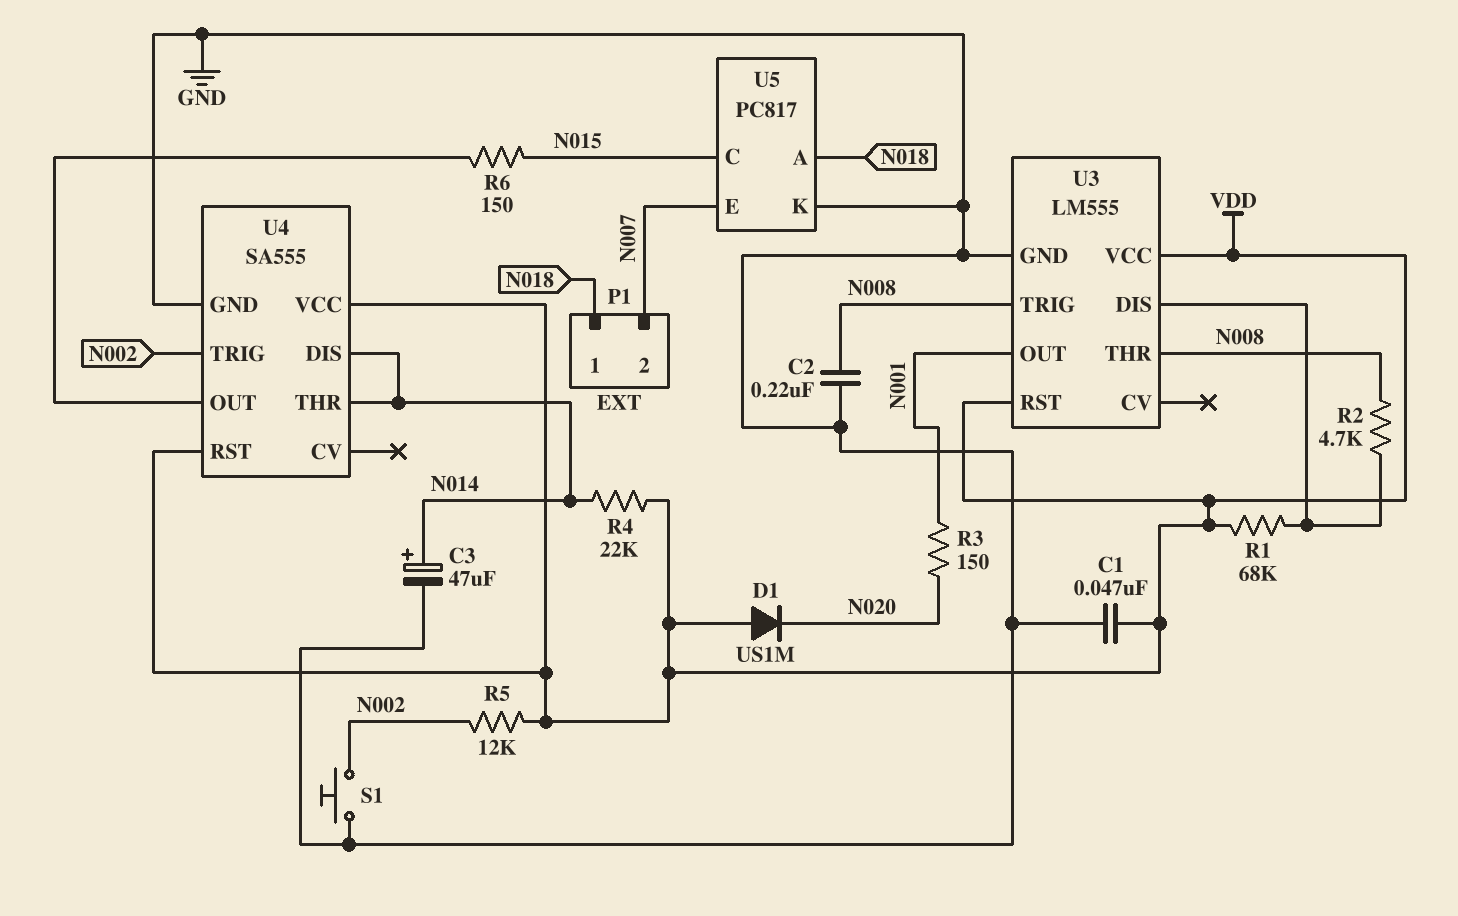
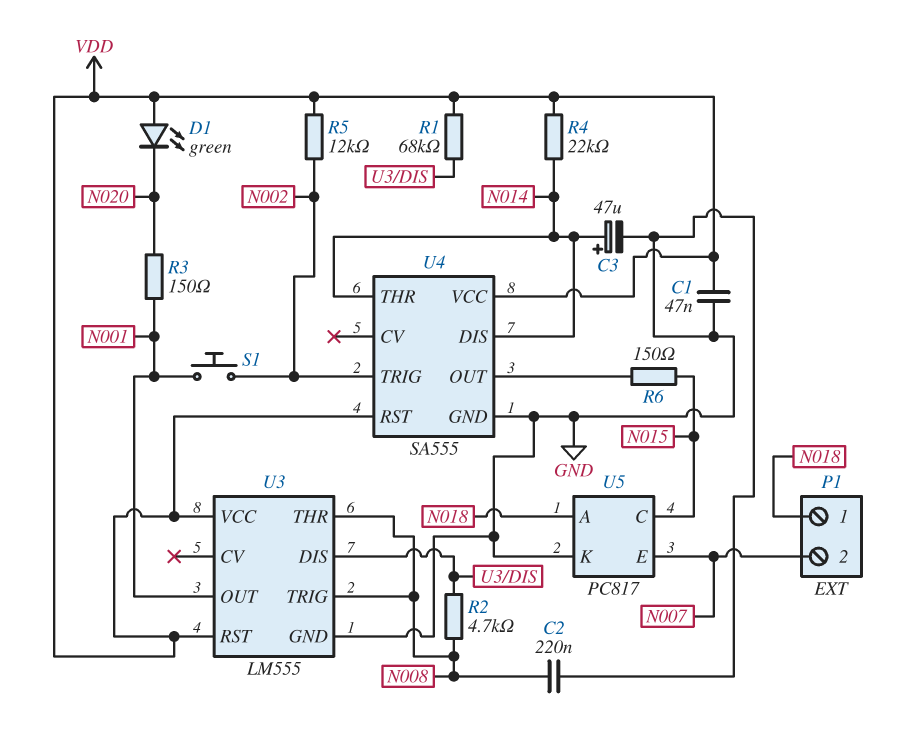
D1: diode US1M (A VDD, K N020) -> LED green (A VDD, K N020)
S1: button (GND, N002) -> button (N001, N002)

